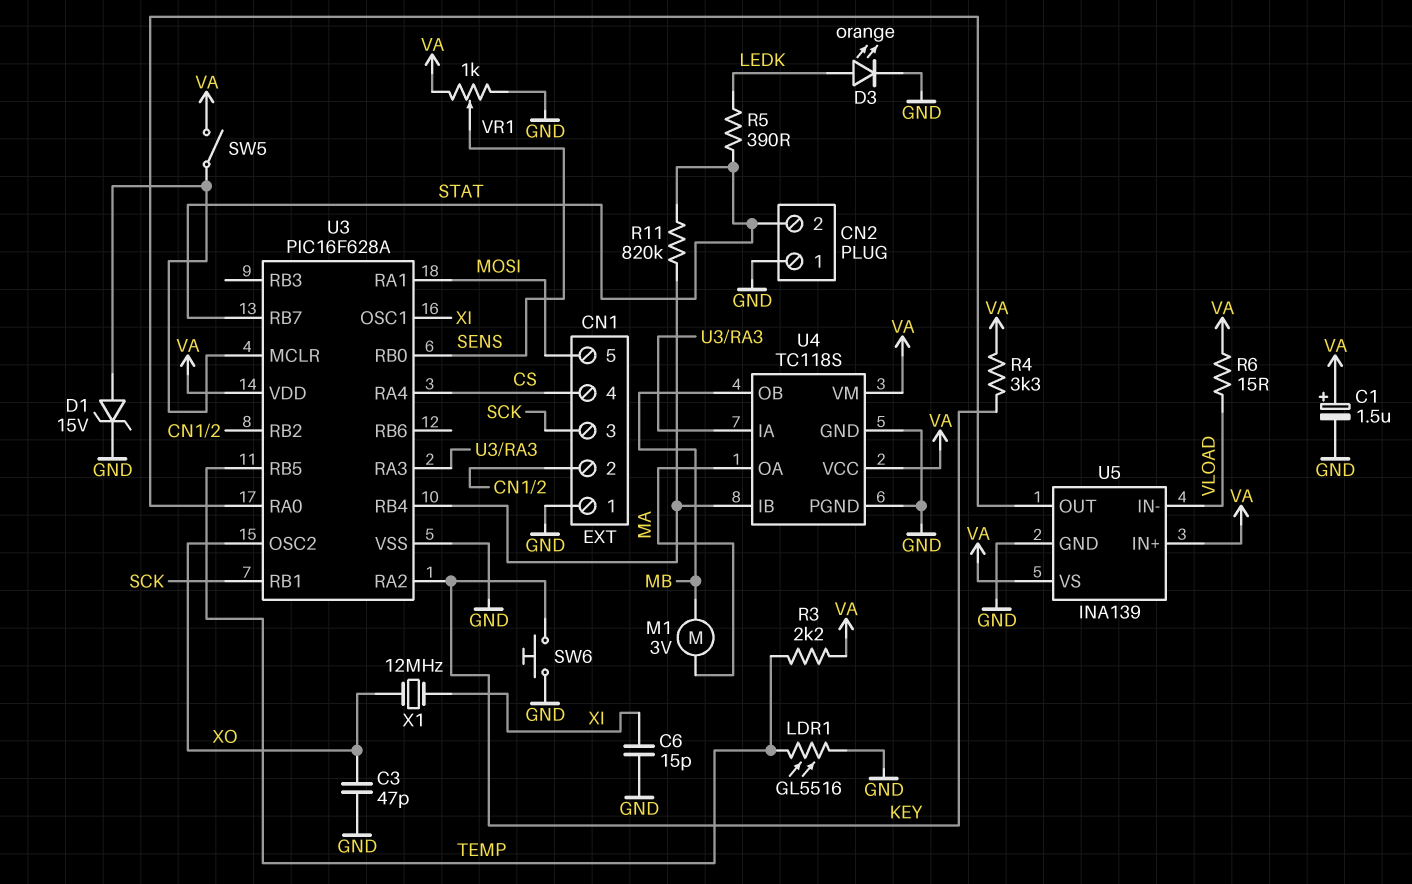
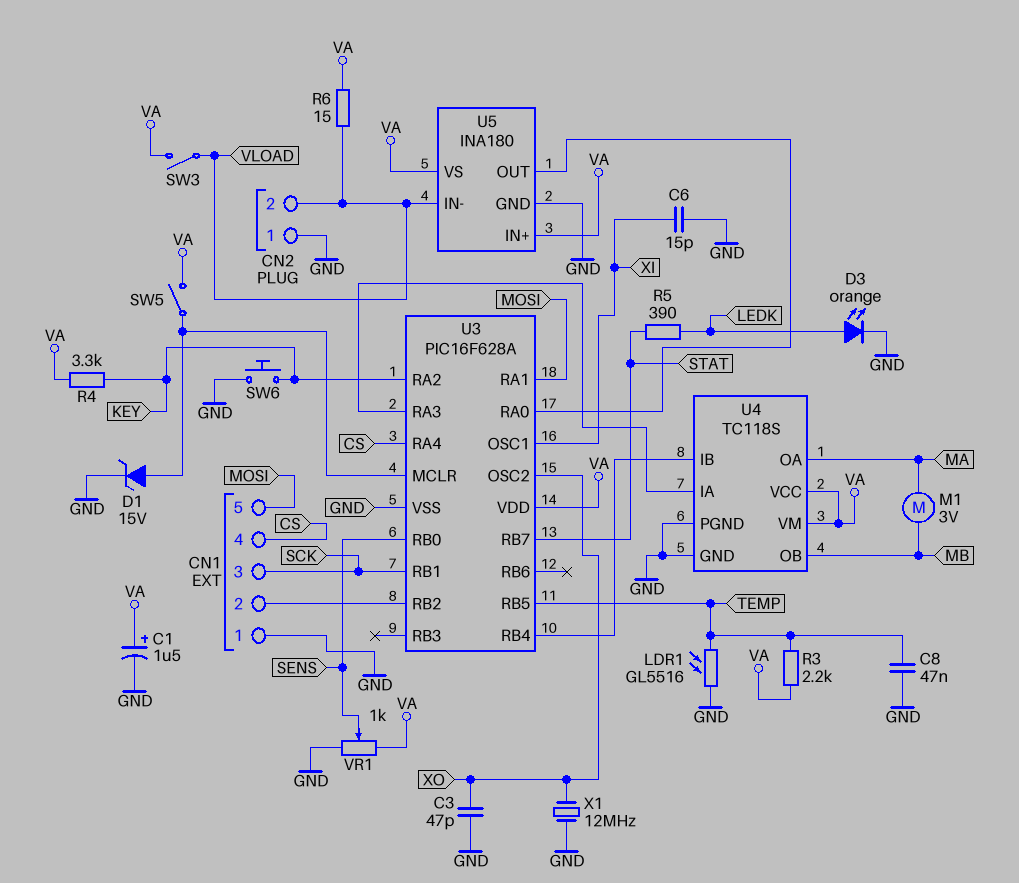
C8: none -> 47nF (GND, TEMP)
CN2 pin 2: STAT -> VLOAD
R11: 820k (STAT, U3/RB4) -> none
SW3: none -> switch (VA, VLOAD)
U5: INA139 -> INA180
X1: 12MHz (XI, XO) -> 12MHz (GND, XO)

